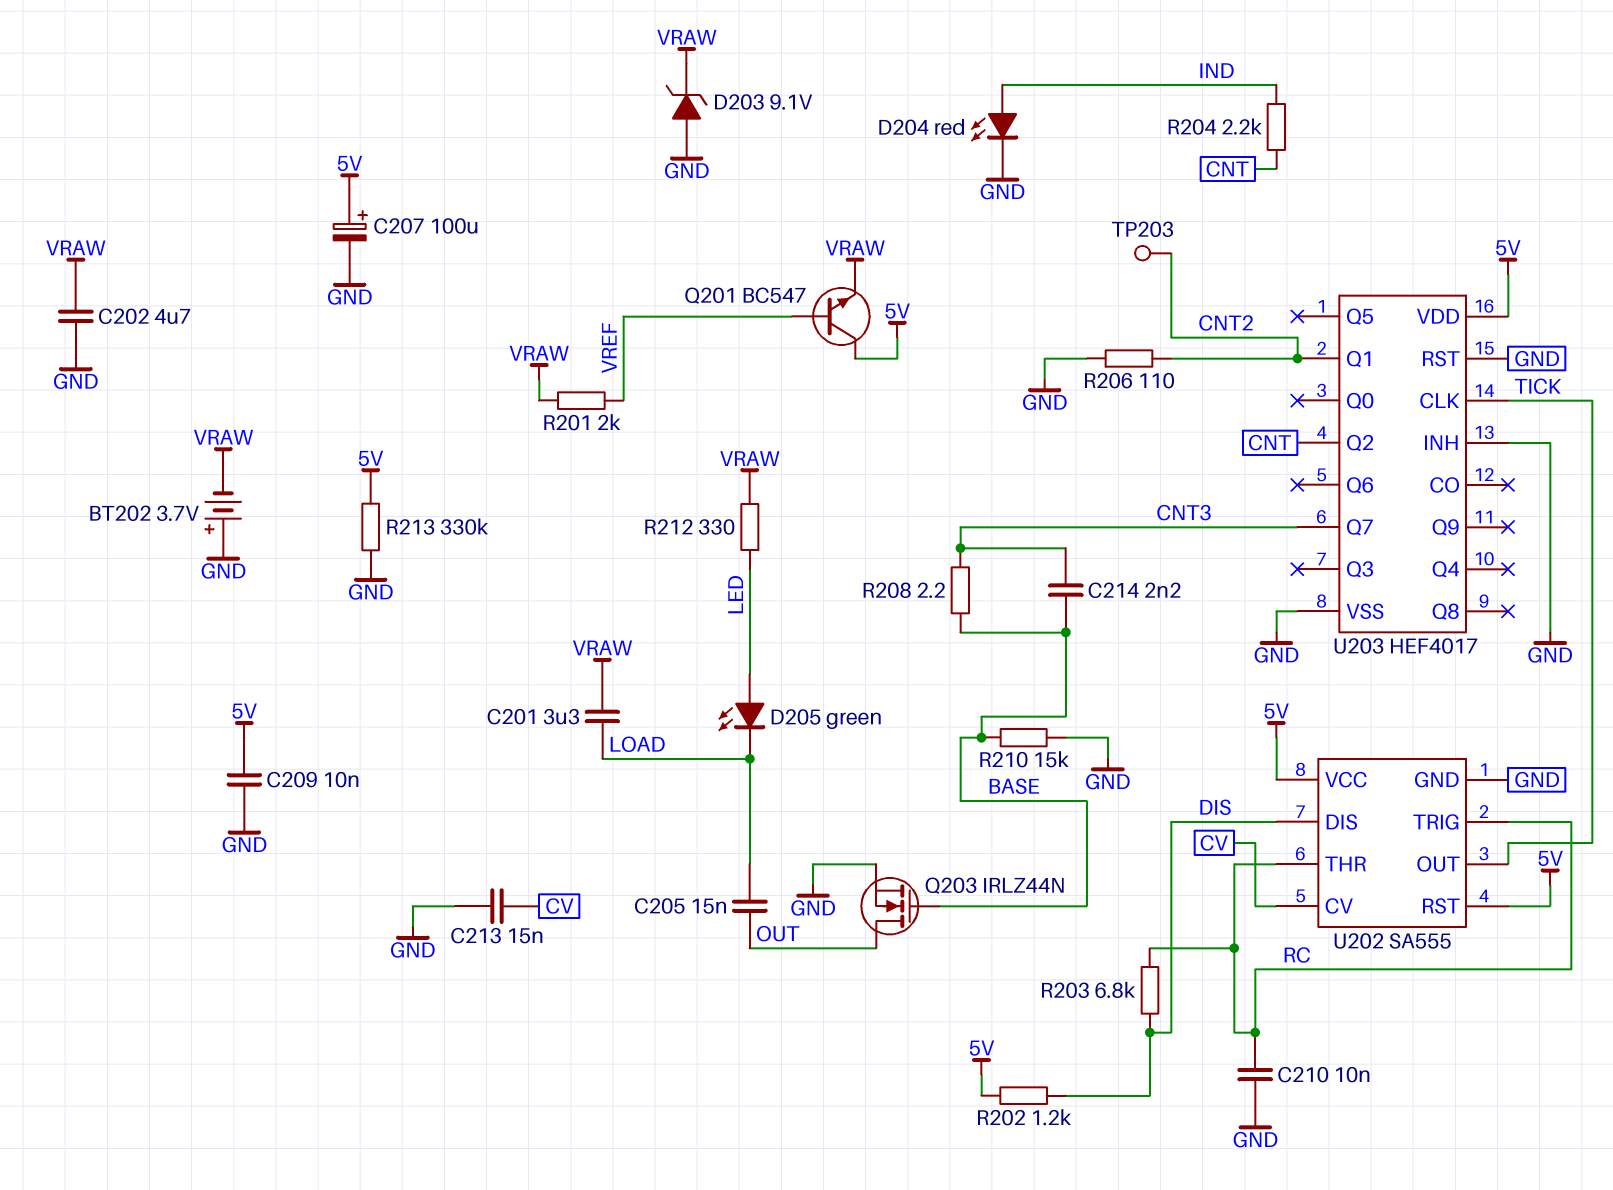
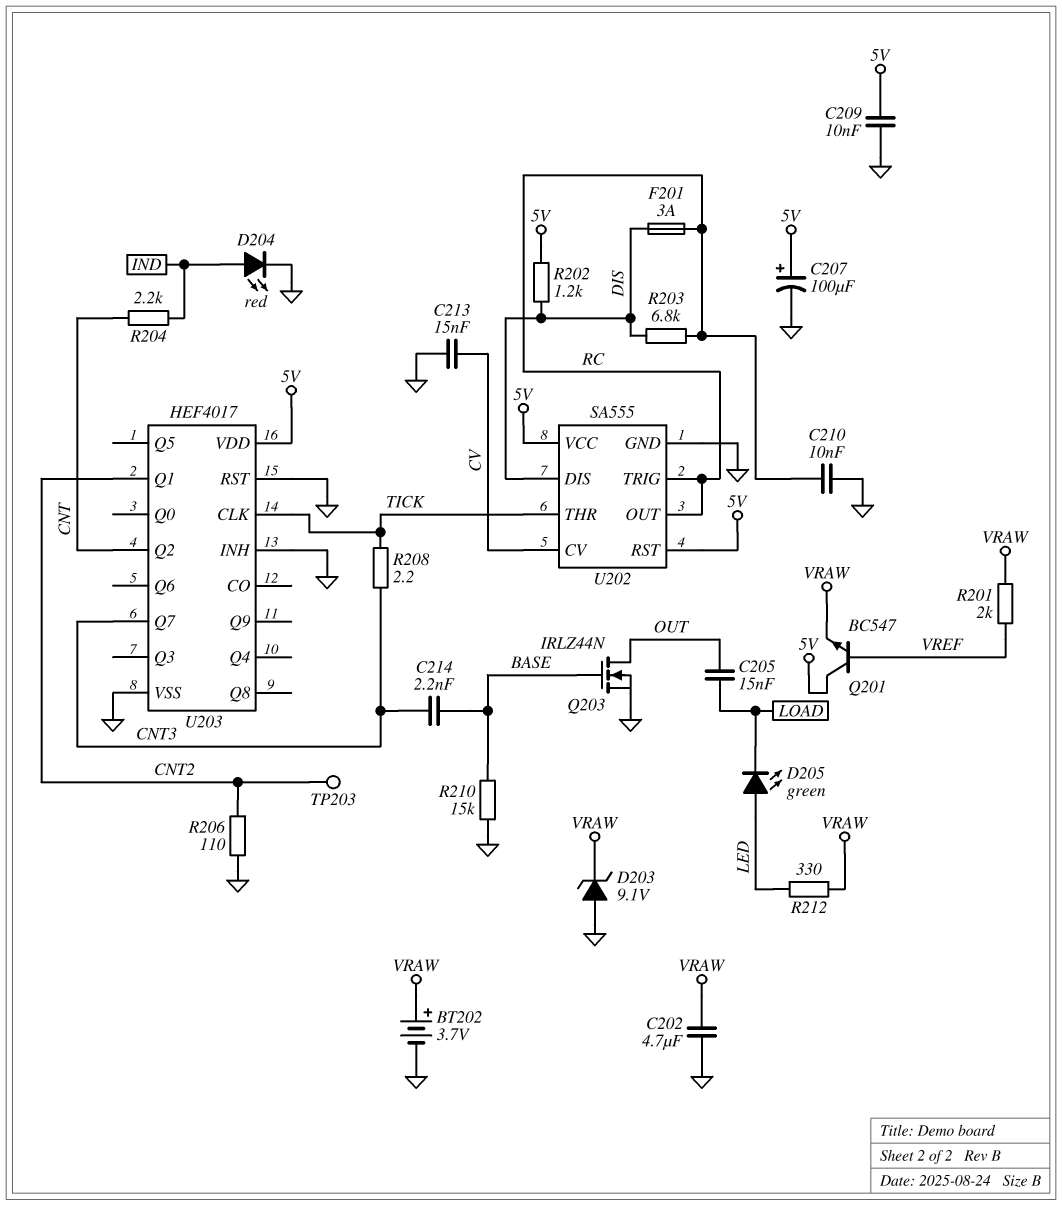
BT202: 3.7V (plus GND, minus VRAW) -> 3.7V (plus VRAW, minus GND)
C201: 3.3uF (LOAD, VRAW) -> none
F201: none -> 3A (DIS, RC)
R208: 2.2 (BASE, CNT3) -> 2.2 (CNT3, TICK)
R213: 330k (5V, GND) -> none
U202 pin OUT: TICK -> RC
U202 pin THR: RC -> TICK

